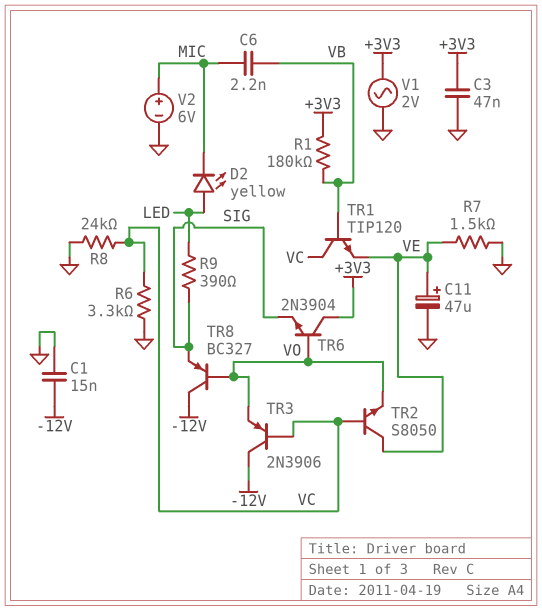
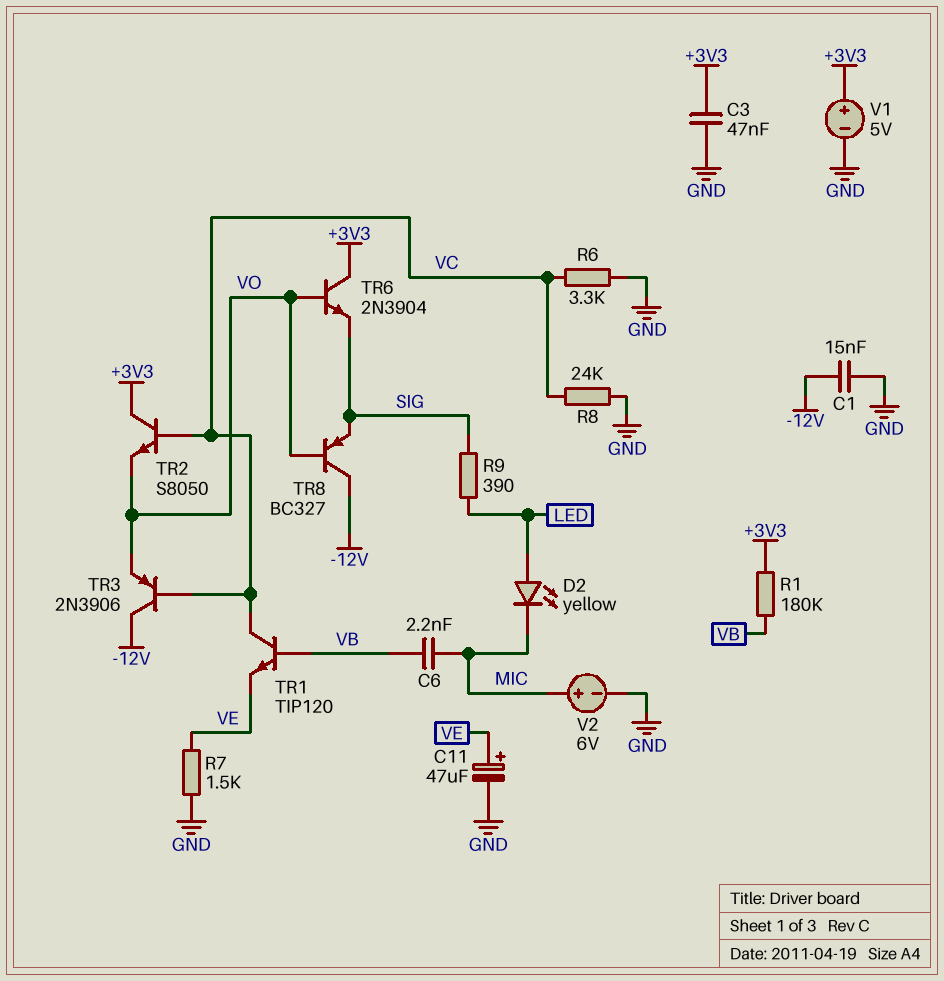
TR2: NPN S8050 (B VC, C VE, E VO) -> NPN S8050 (B VC, C +3V3, E VO)
V1: AC 2V (+3V3, GND) -> 5V (plus +3V3, minus GND)

